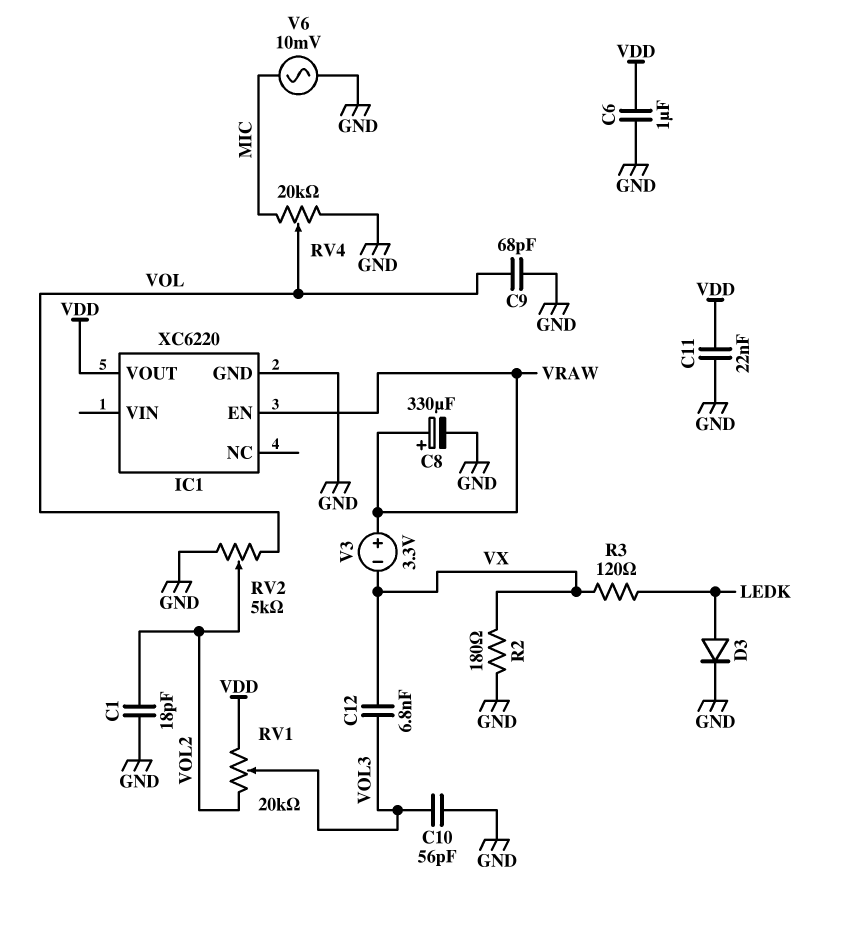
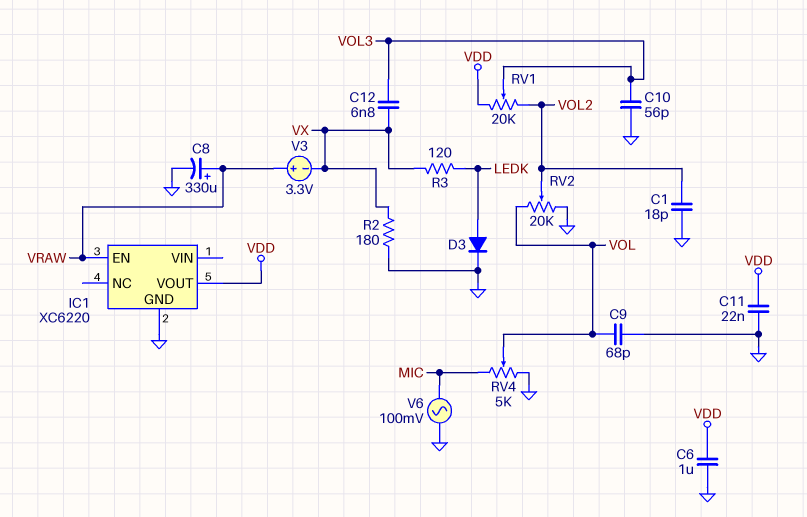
RV2: 5k (GND, VOL, wiper VOL2) -> 20k (GND, VOL, wiper VOL2)
RV4: 20k (GND, MIC, wiper VOL) -> 5k (GND, MIC, wiper VOL)
V6: AC 10mV (GND, MIC) -> AC 100mV (GND, MIC)

